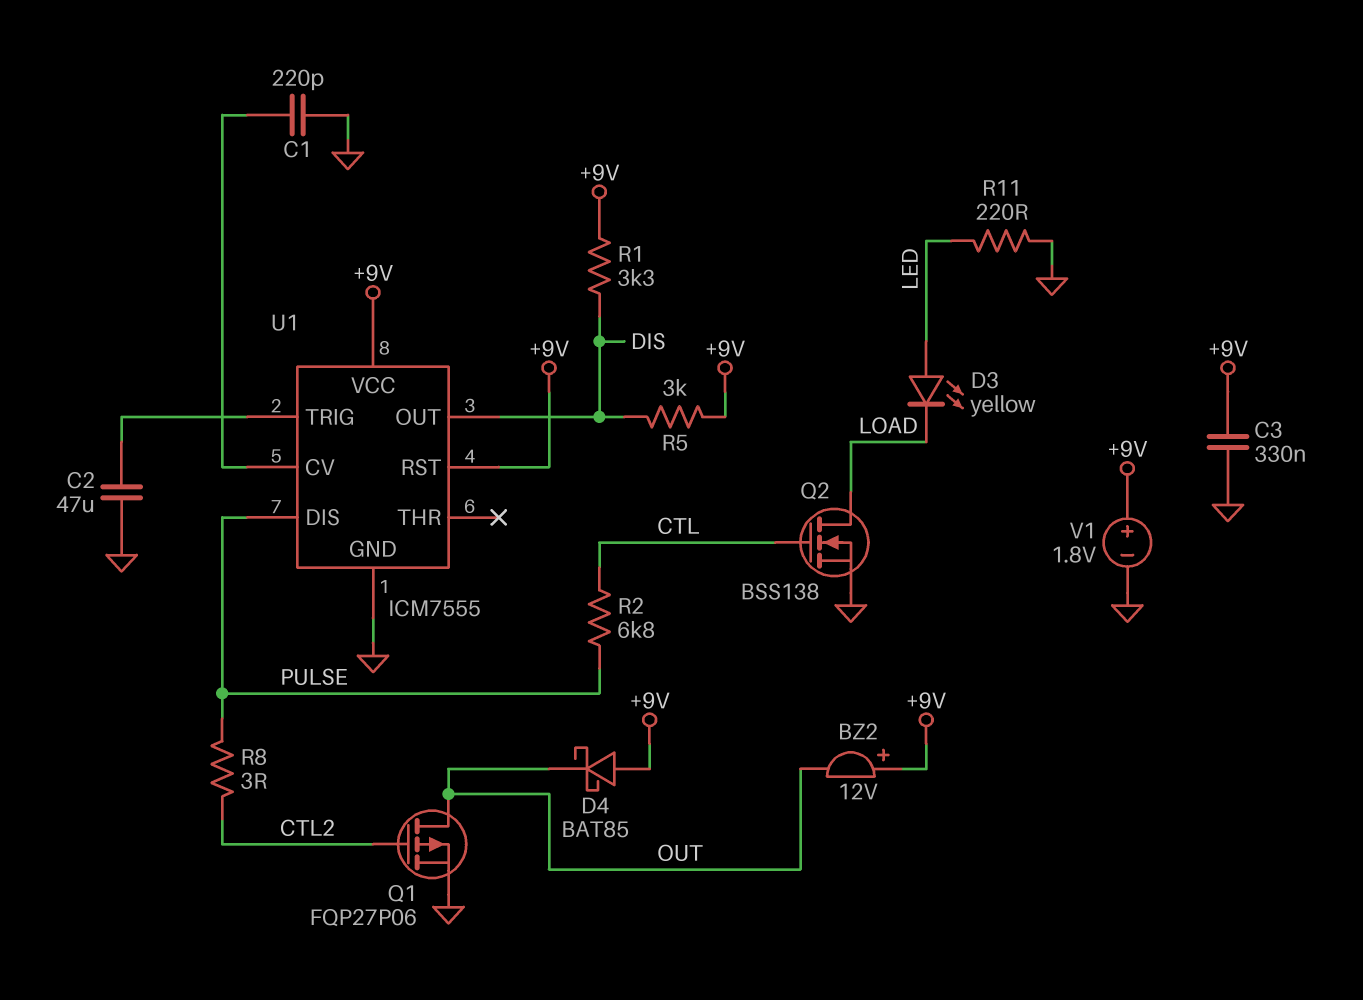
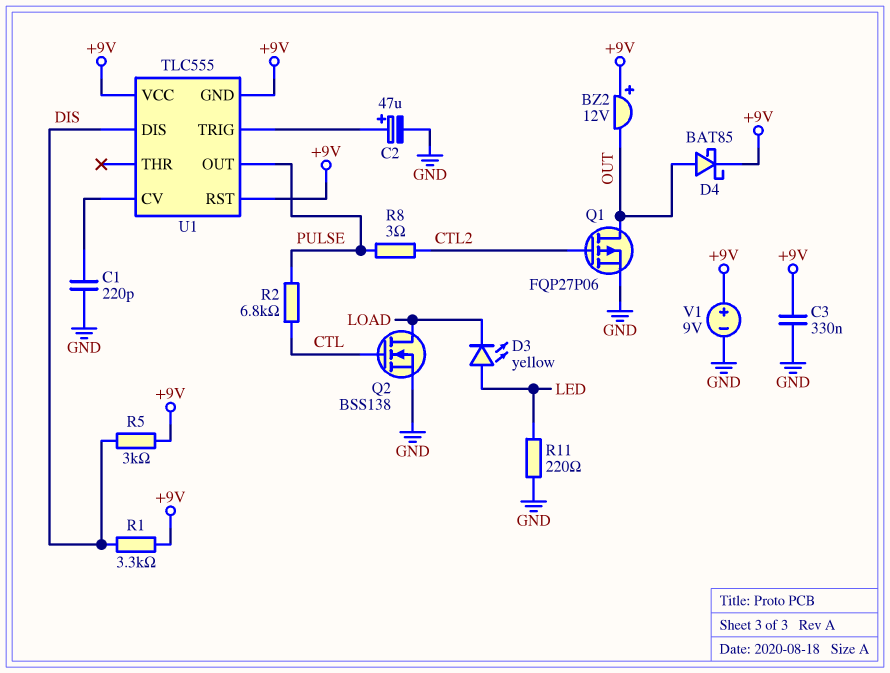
C2: 47uF (GND, U1/TRIG) -> 47uF (plus U1/TRIG, minus GND)
D4: schottky BAT85 (A +9V, K OUT) -> schottky BAT85 (A OUT, K +9V)
U1: ICM7555 -> TLC555
U1 pin DIS: PULSE -> DIS
U1 pin GND: GND -> +9V
U1 pin OUT: DIS -> PULSE
V1: 1.8V (plus +9V, minus GND) -> 9V (plus +9V, minus GND)

